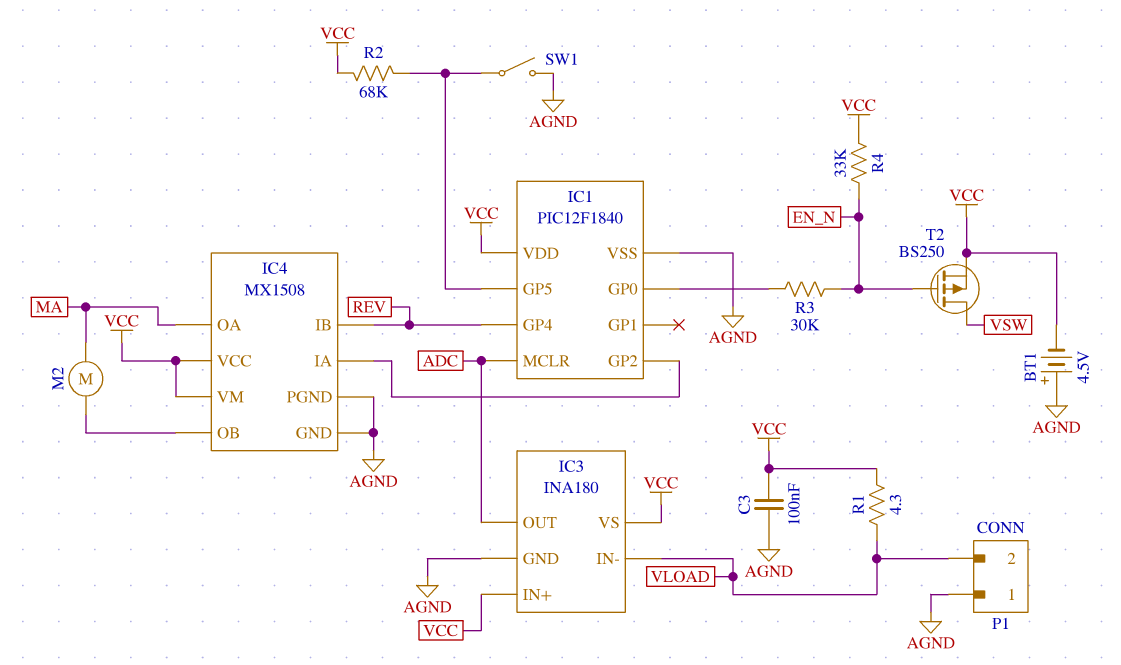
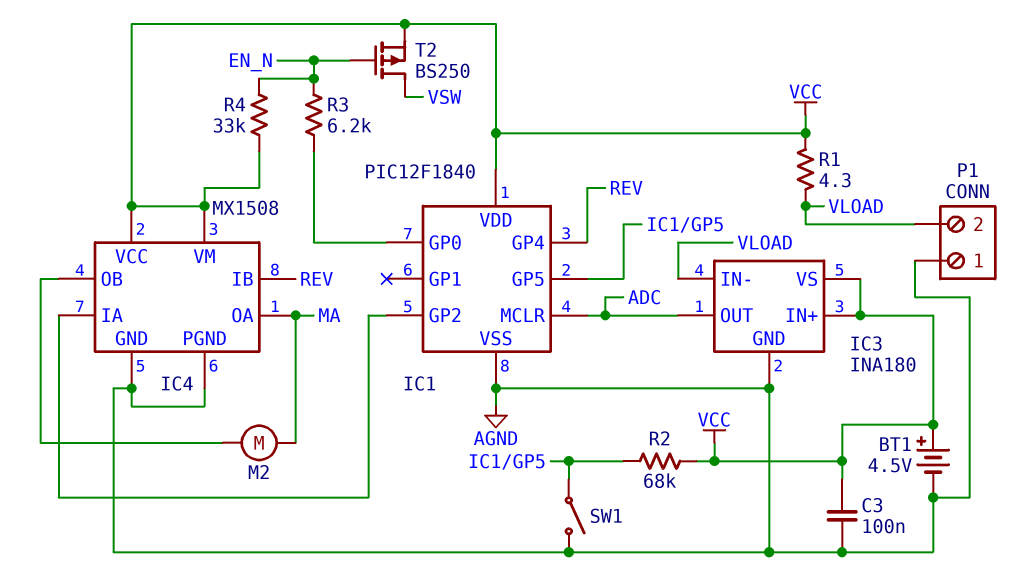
BT1: 4.5V (plus AGND, minus VCC) -> 4.5V (plus VCC, minus AGND)
R3: 30k (EN_N, IC1/GP0) -> 6.2k (EN_N, IC1/GP0)

